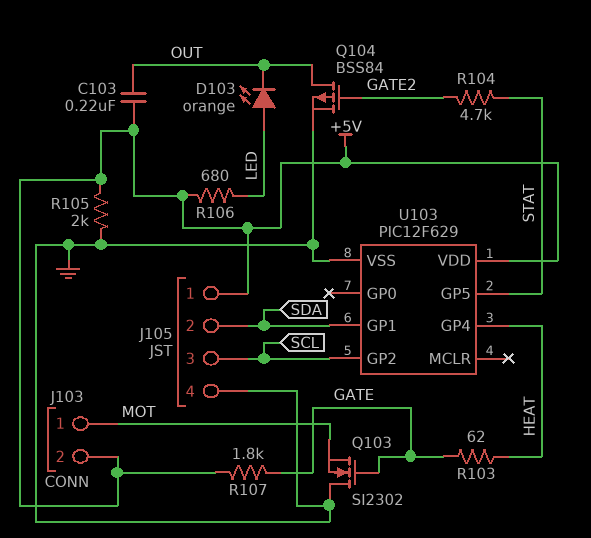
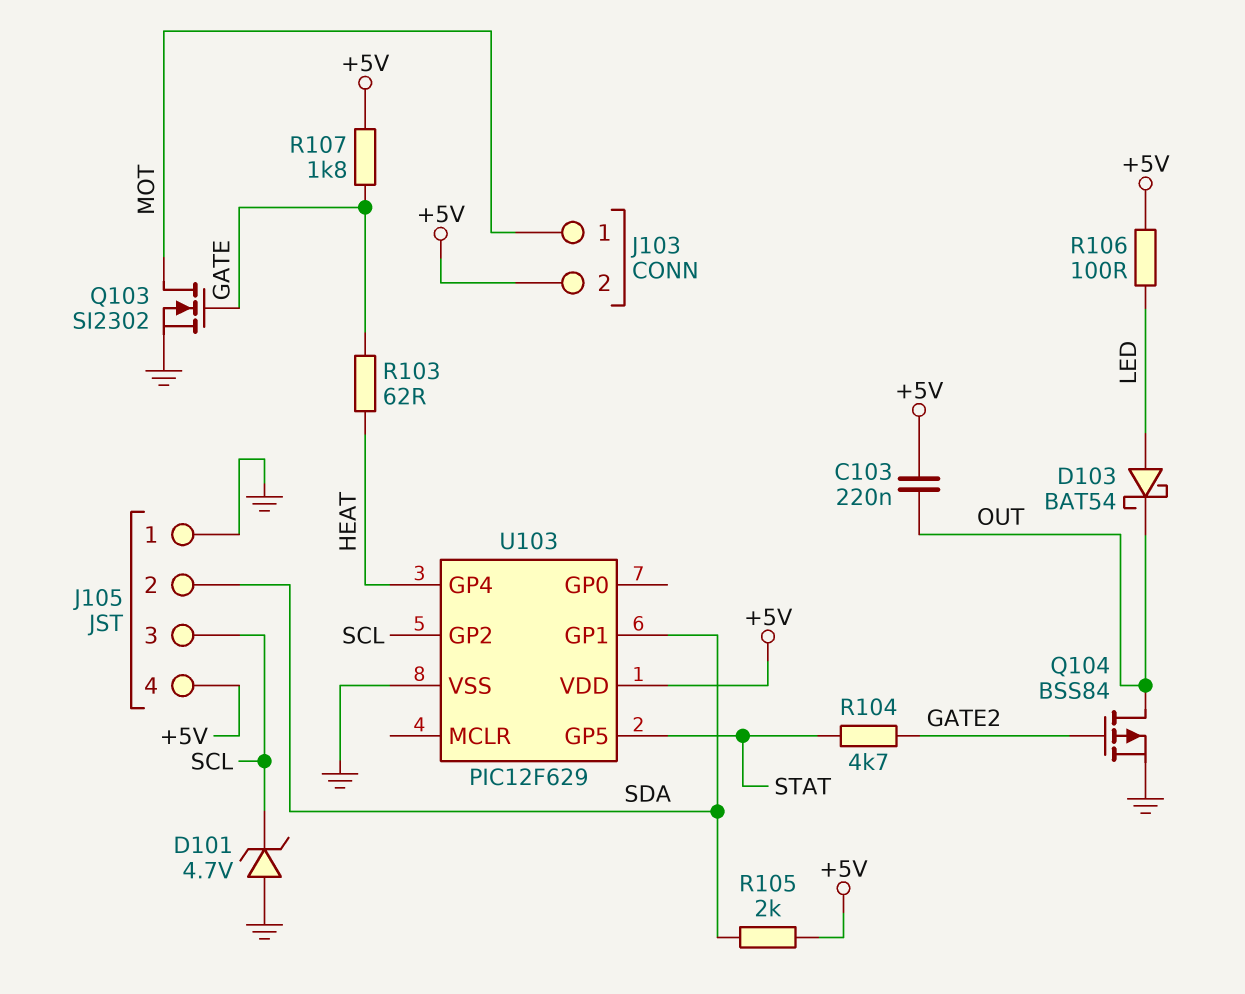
D101: none -> zener 4.7V (A GND, K SCL)
D103: LED orange (A LED, K OUT) -> schottky BAT54 (A LED, K OUT)
J105 pin 1: +5V -> GND
J105 pin 4: GND -> +5V
Q103: NMOS SI2302 (G GATE, D GND, S MOT) -> NMOS SI2302 (G GATE, D MOT, S GND)
R105: 2k (+5V, GND) -> 2k (+5V, SDA)
R106: 680 (+5V, LED) -> 100 (+5V, LED)

